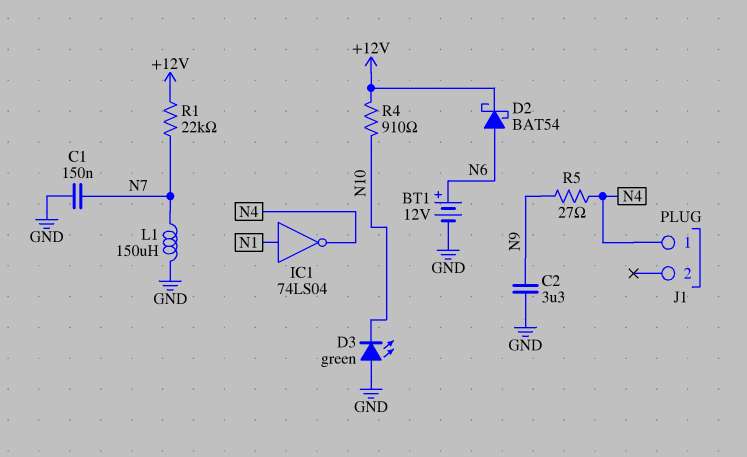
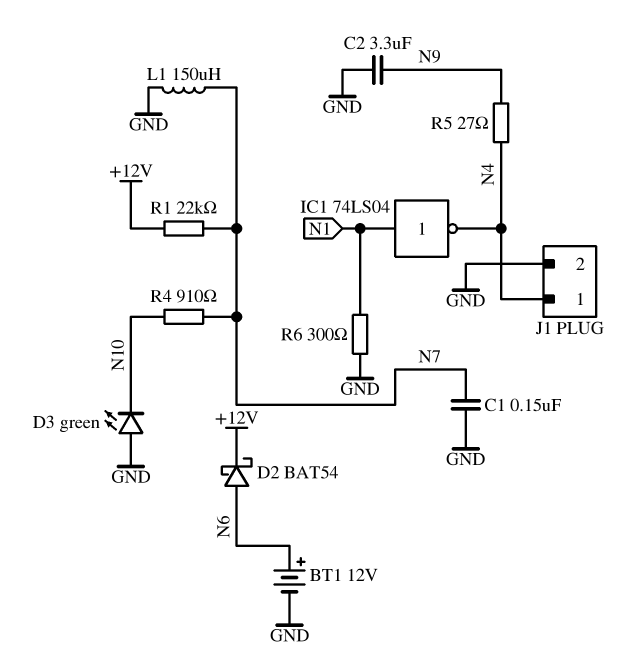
J1 pin 2: none -> GND
R4: 910 (+12V, N10) -> 910 (N7, N10)
R6: none -> 300 (GND, N1)

